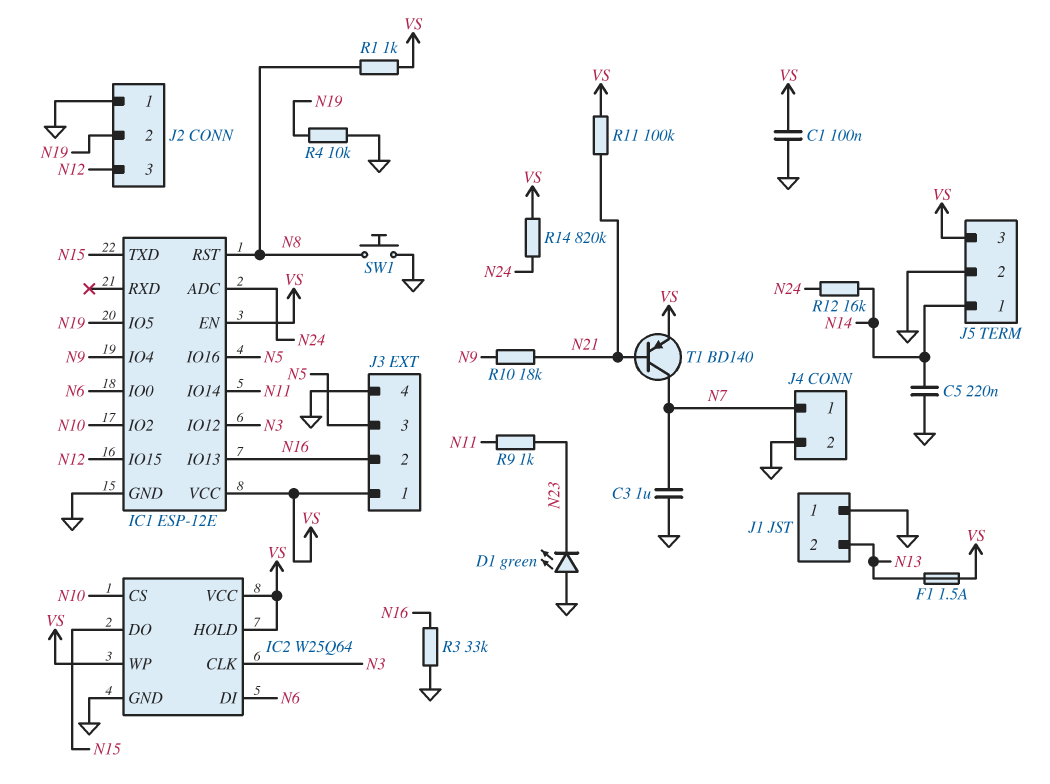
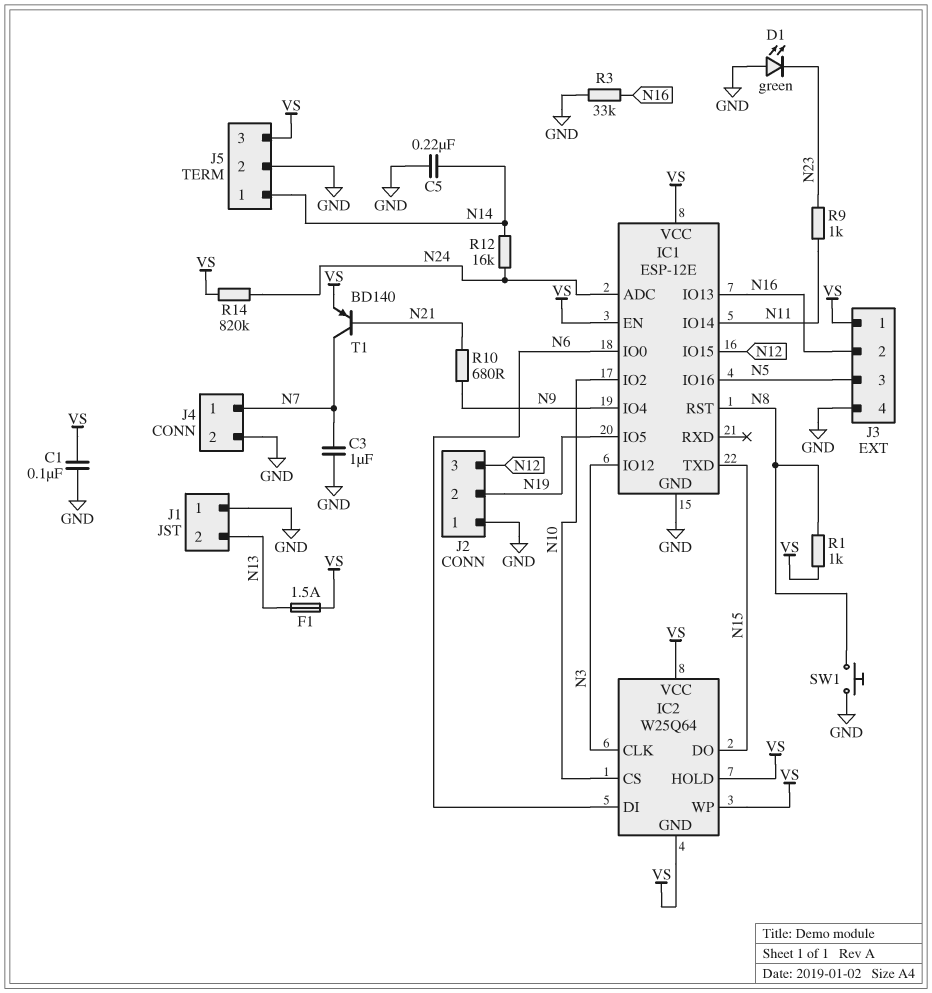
IC2 pin GND: GND -> VS
R4: 10k (GND, N19) -> none
R10: 18k (N9, N21) -> 680 (N9, N21)
R11: 100k (N21, VS) -> none

